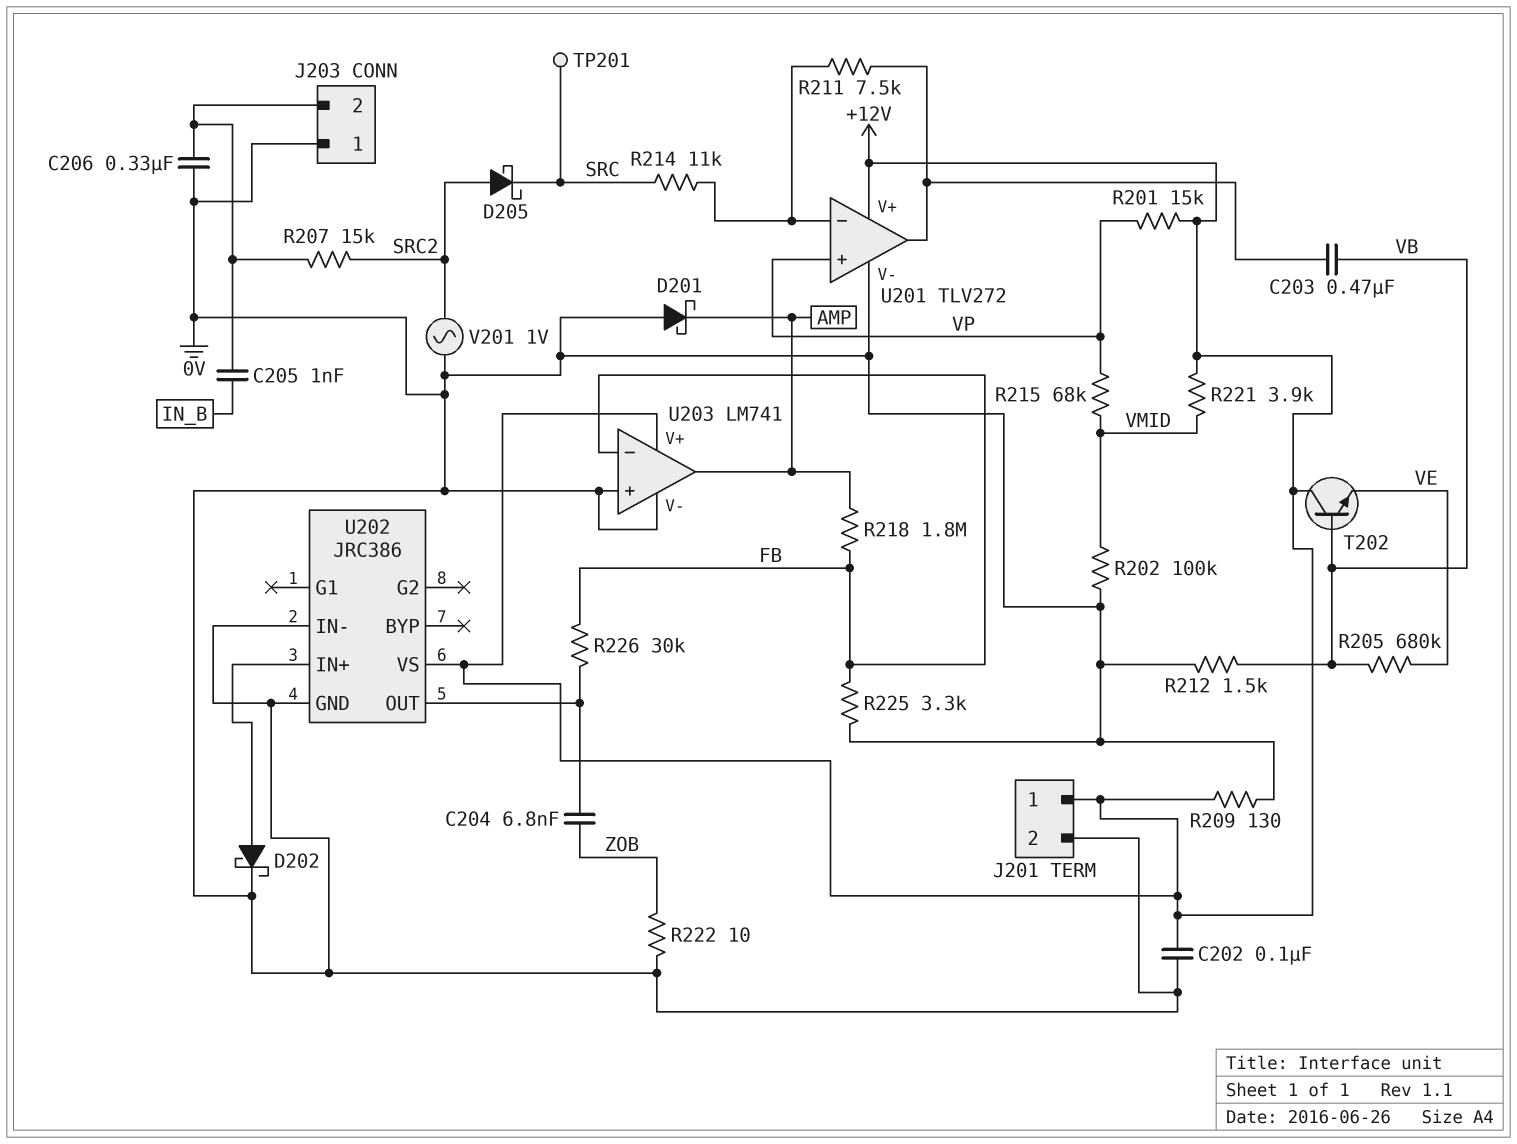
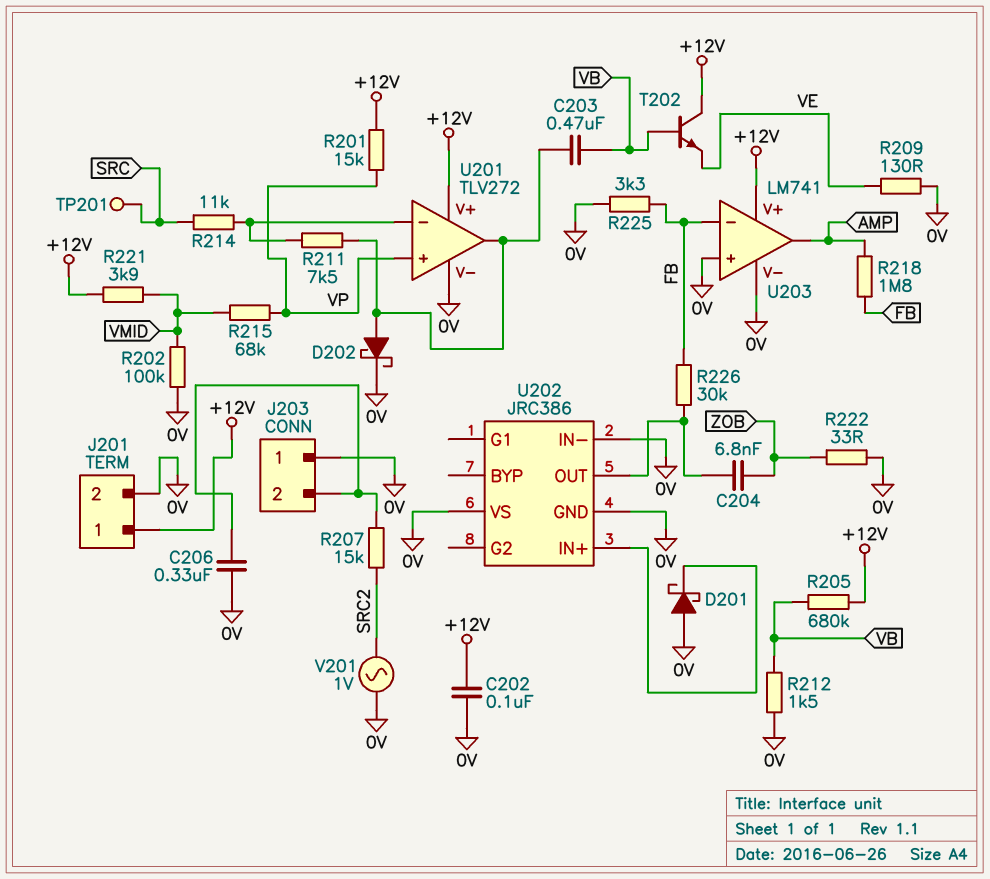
C205: 1nF (IN_B, J203/2) -> none
D201: schottky (A 0V, K AMP) -> schottky (A 0V, K U202/IN+)
D202: schottky (A U202/IN+, K 0V) -> schottky (A U201/out, K 0V)
D205: schottky (A SRC2, K SRC) -> none
R205: 680k (VB, VE) -> 680k (+12V, VB)
R209: 130 (+12V, 0V) -> 130 (0V, VE)
R222: 10 (0V, ZOB) -> 33 (0V, ZOB)
U202 pin VS: +12V -> 0V

